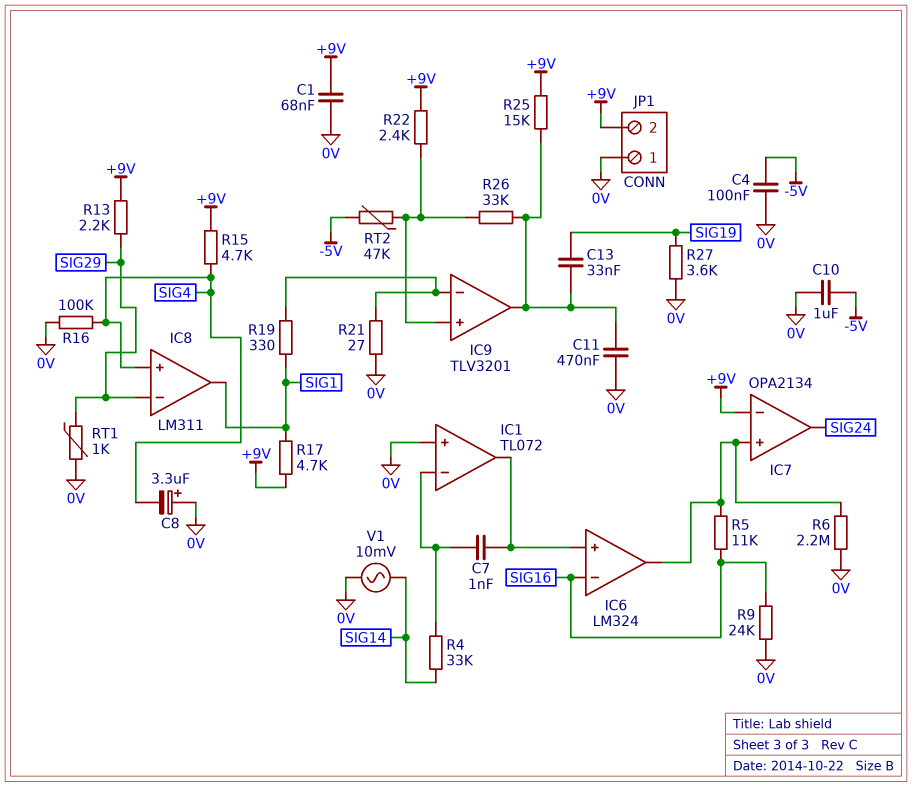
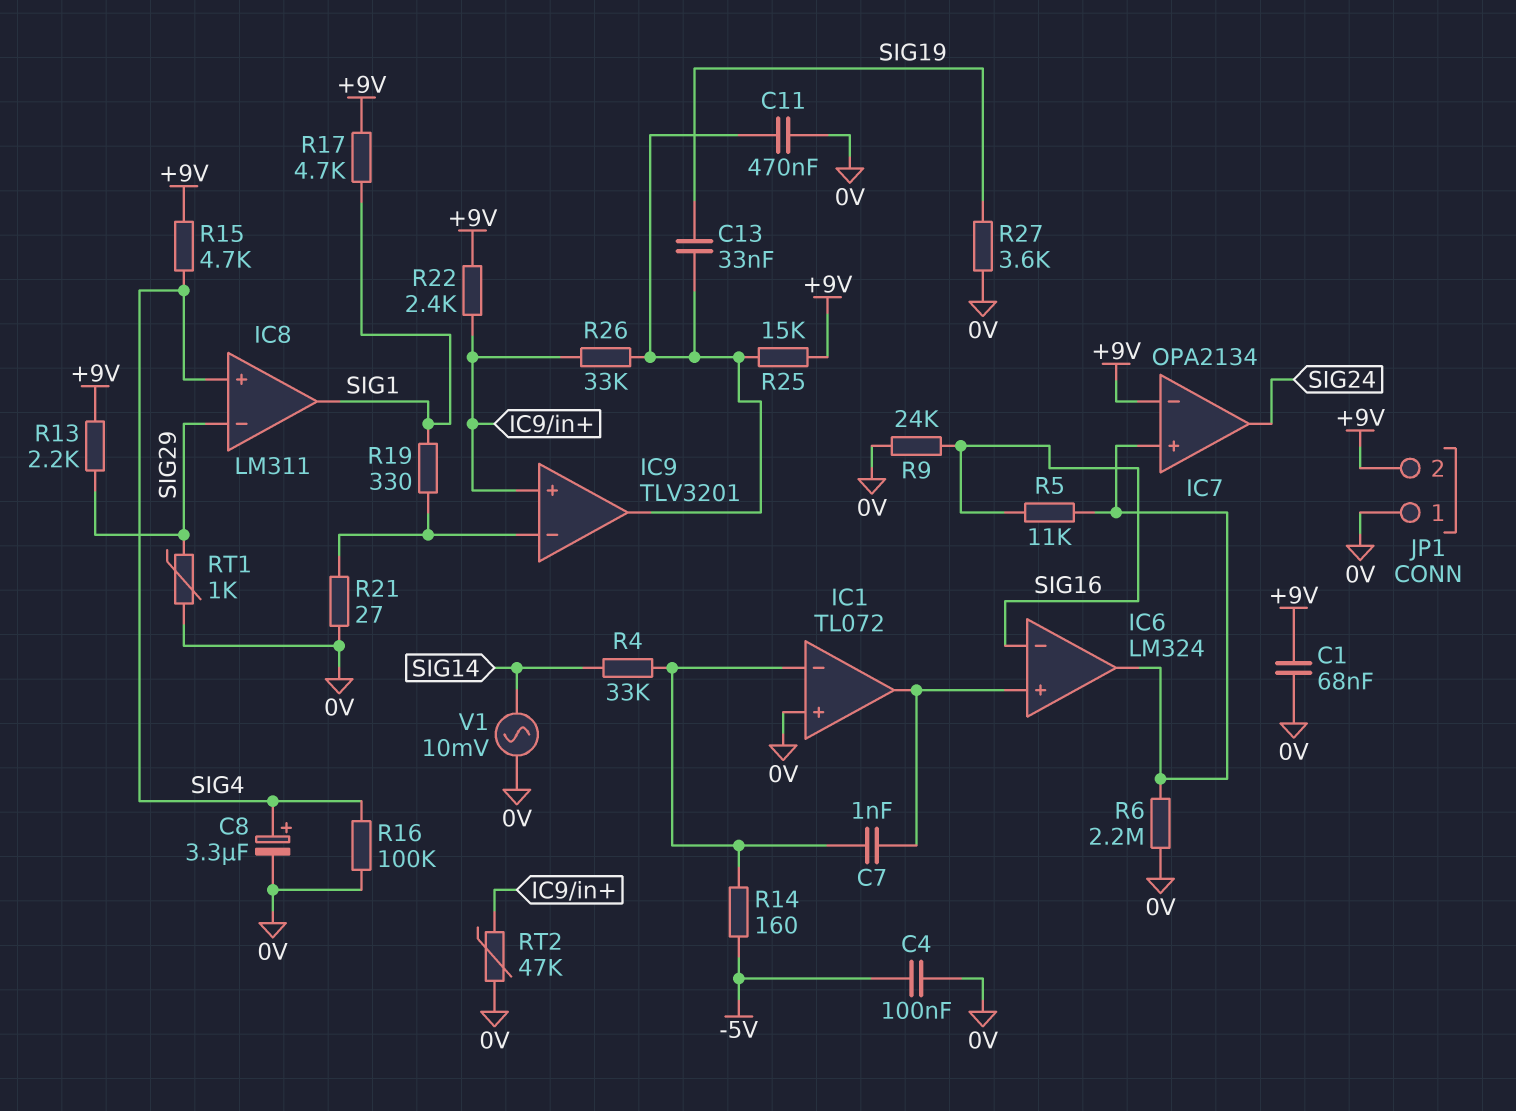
C8: 3.3uF (plus 0V, minus SIG4) -> 3.3uF (plus SIG4, minus 0V)
C10: 1uF (-5V, 0V) -> none
R14: none -> 160 (-5V, IC1/in-)
RT2: 47k (-5V, IC9/in+) -> 47k (0V, IC9/in+)

